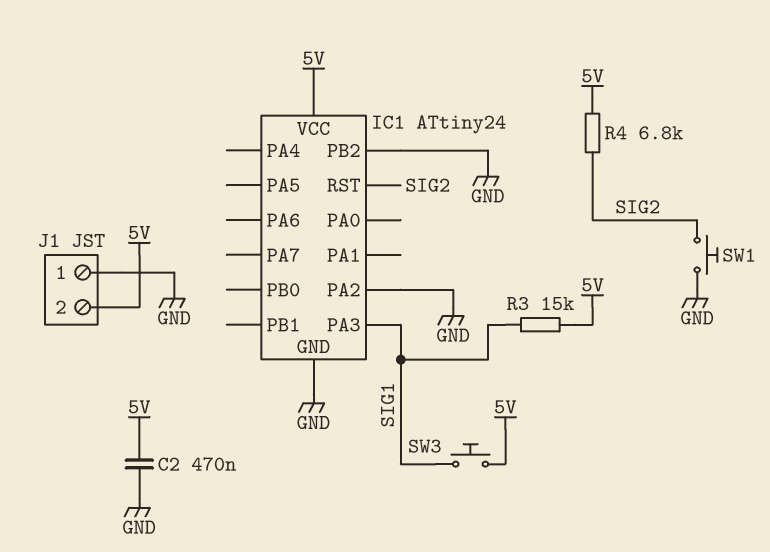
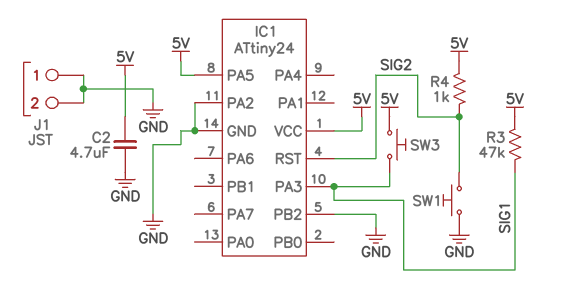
C2: 470nF (5V, GND) -> 4.7uF (5V, GND)
IC1 pin PA5: none -> 5V
J1 pin 2: 5V -> GND
R3: 15k (5V, SIG1) -> 47k (5V, SIG1)
R4: 6.8k (5V, SIG2) -> 1k (5V, SIG2)

